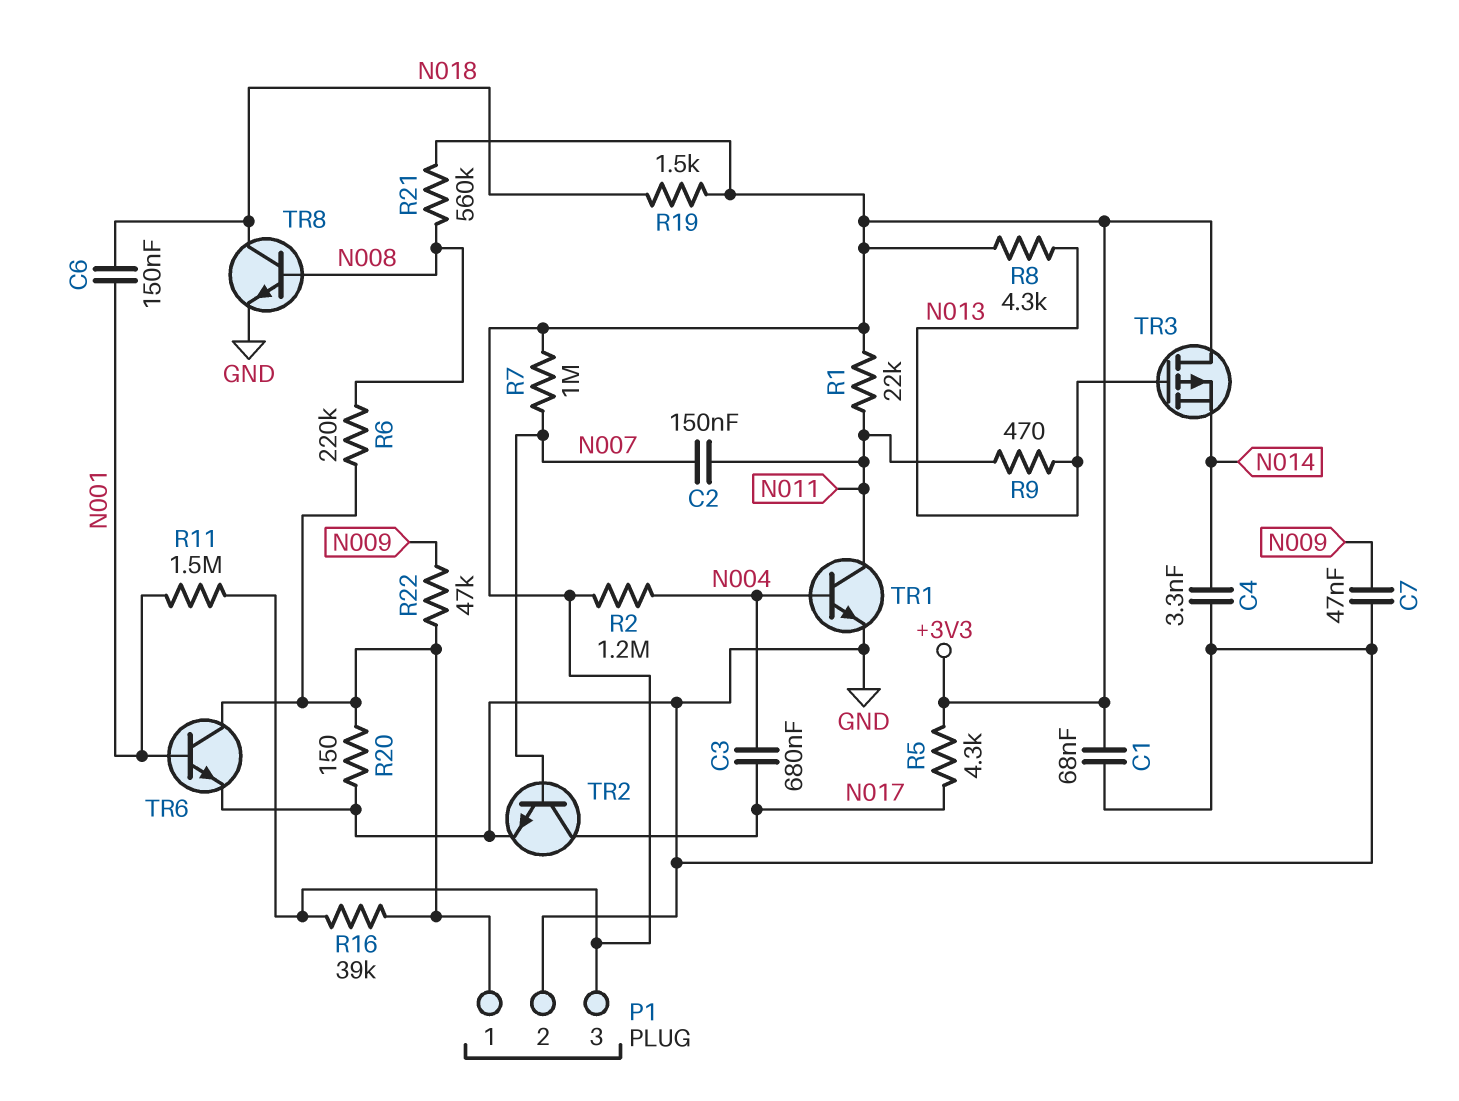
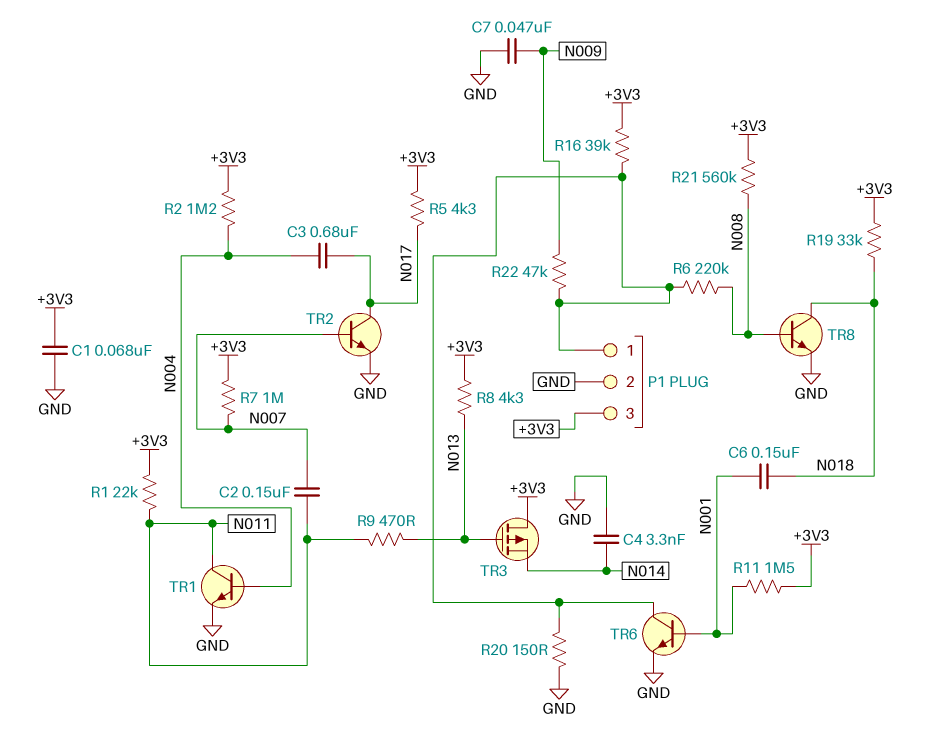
R19: 1.5k (+3V3, N018) -> 33k (+3V3, N018)

